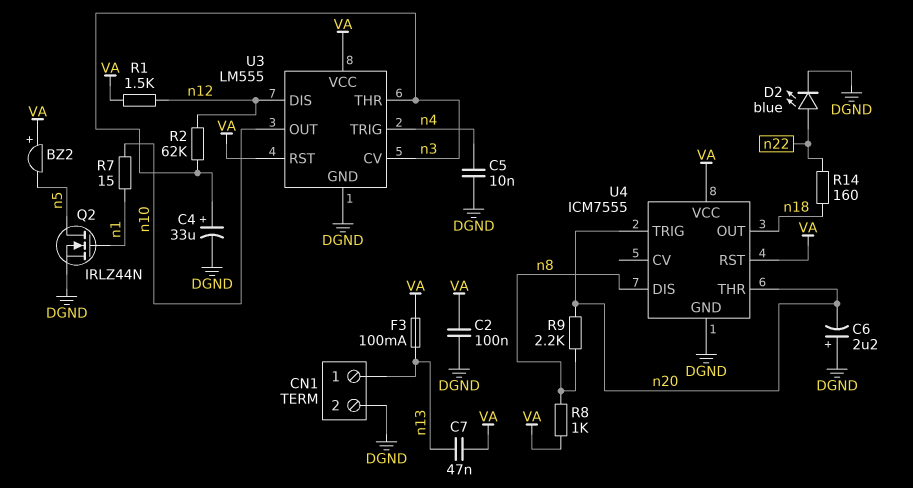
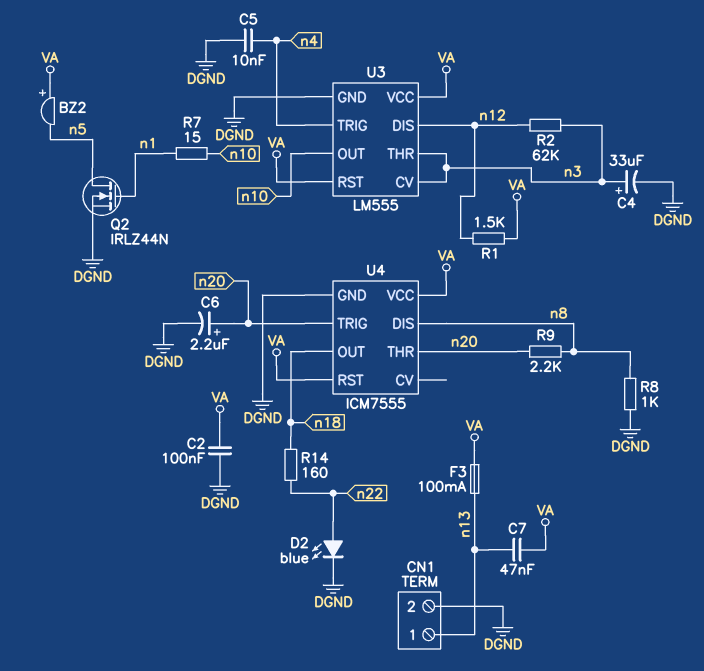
C6: 2.2uF (plus DGND, minus n20) -> 2.2uF (plus n20, minus DGND)
R8: 1k (VA, n8) -> 1k (DGND, n8)

